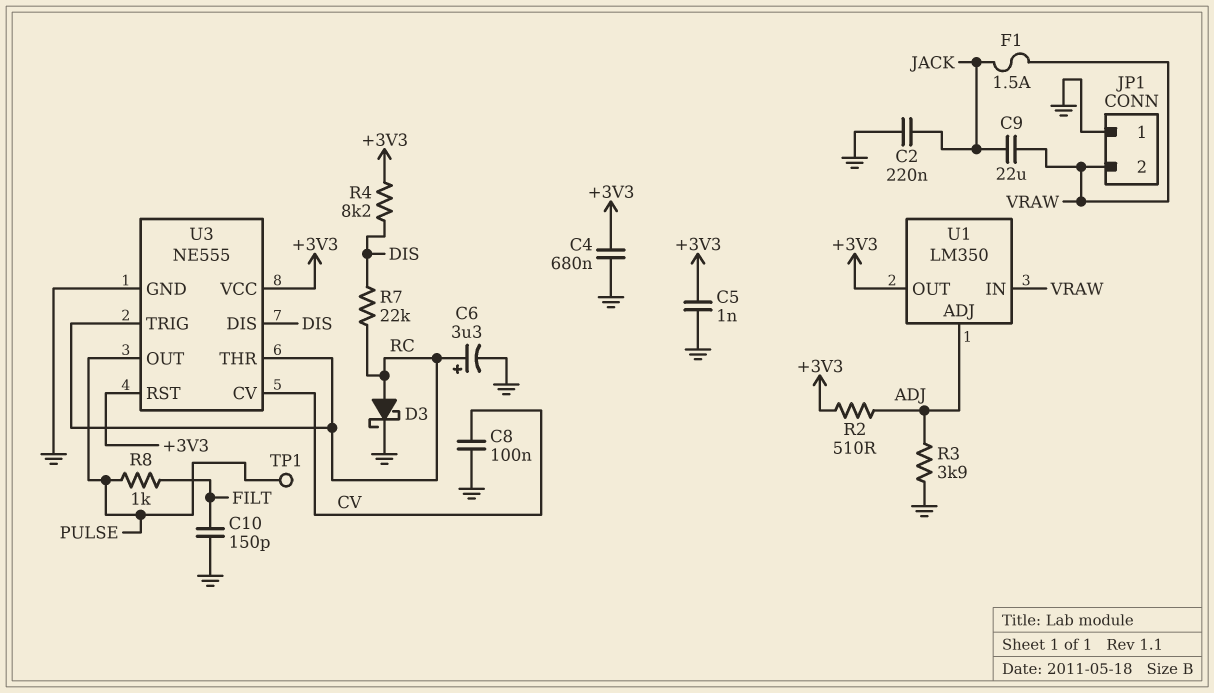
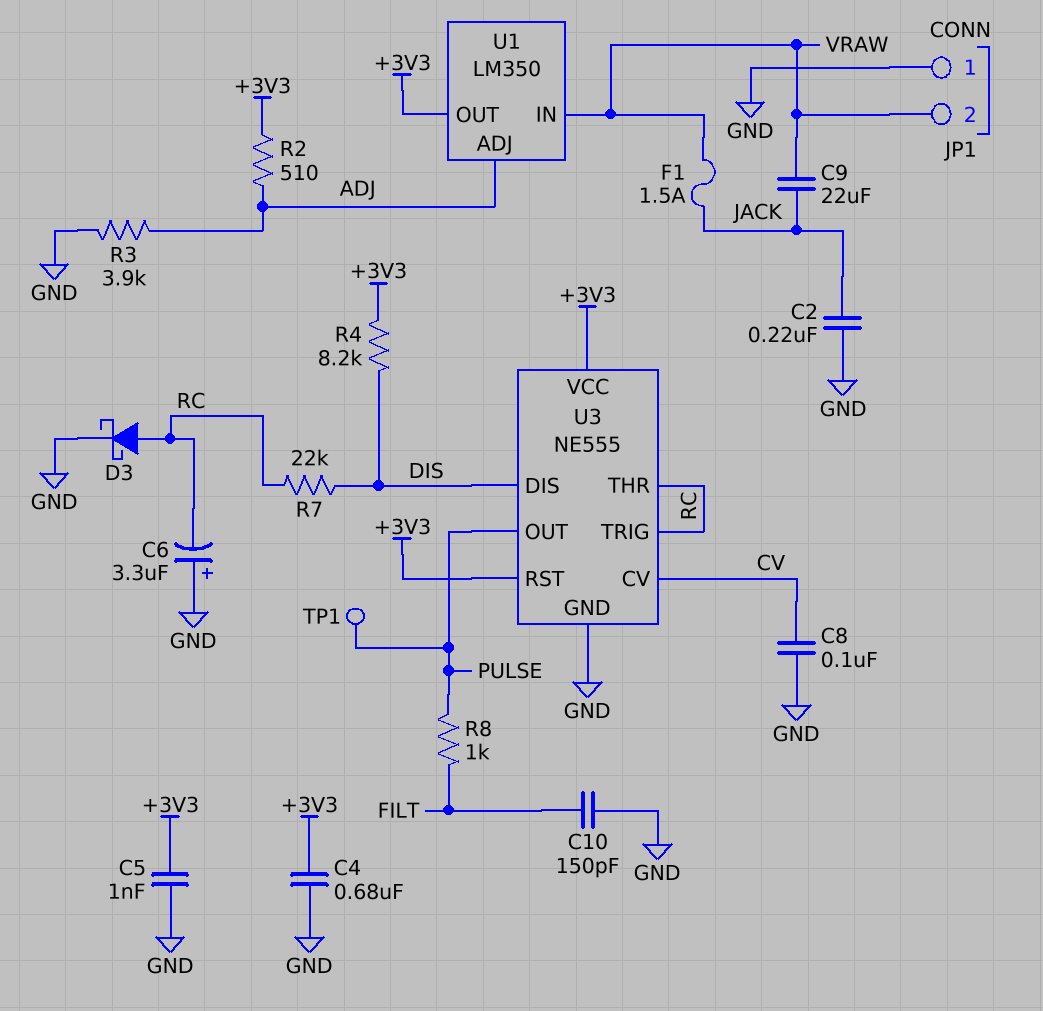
C6: 3.3uF (plus RC, minus GND) -> 3.3uF (plus GND, minus RC)

